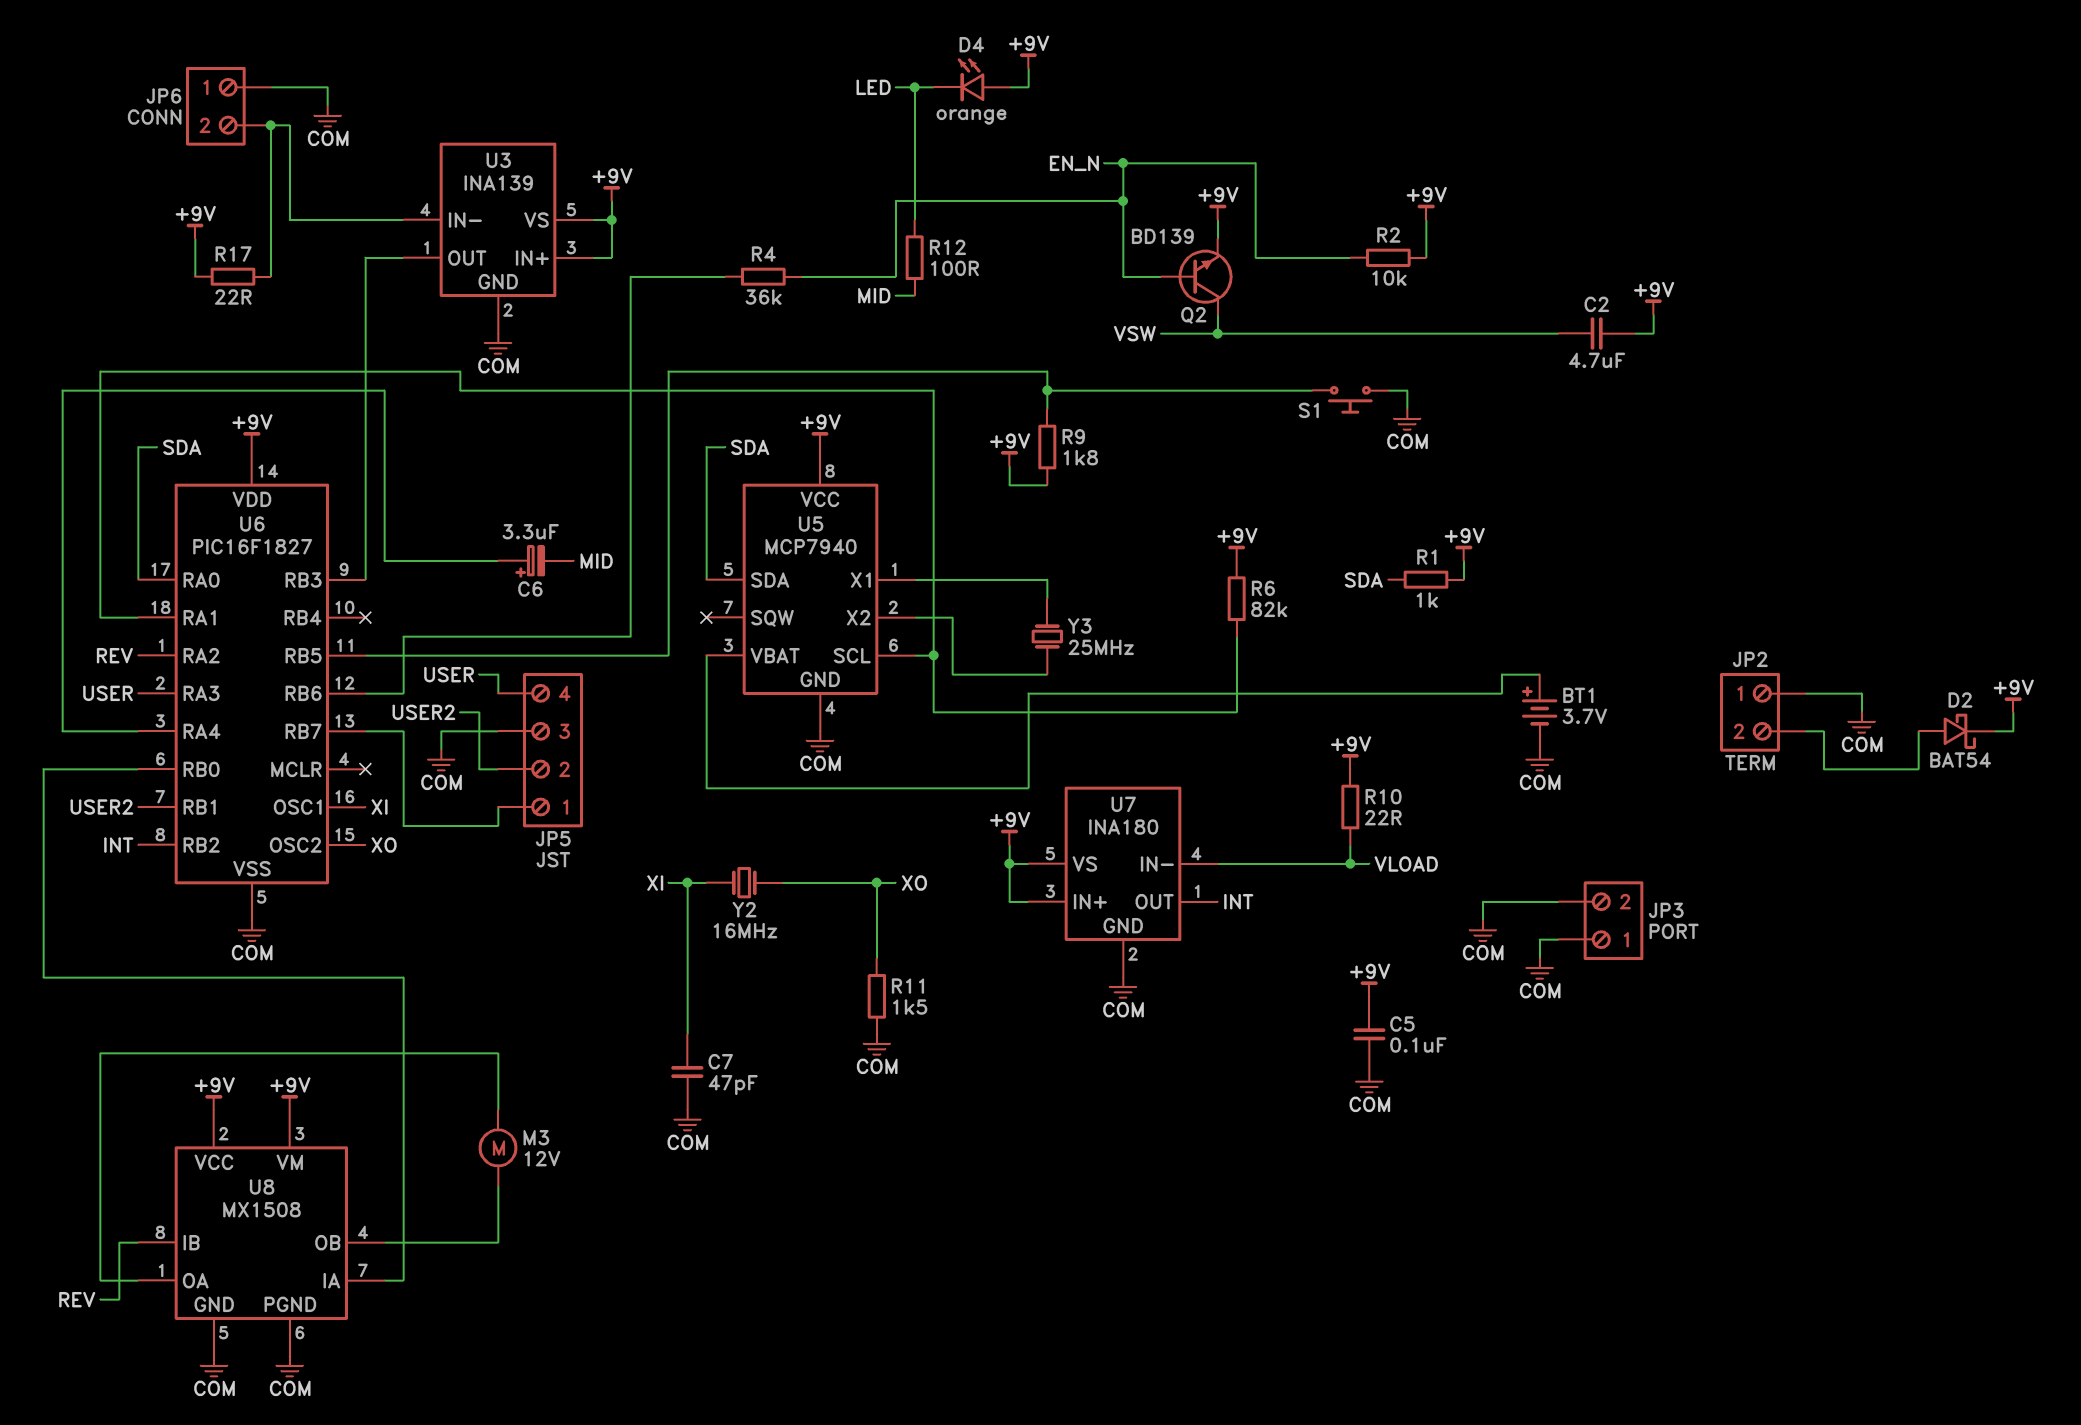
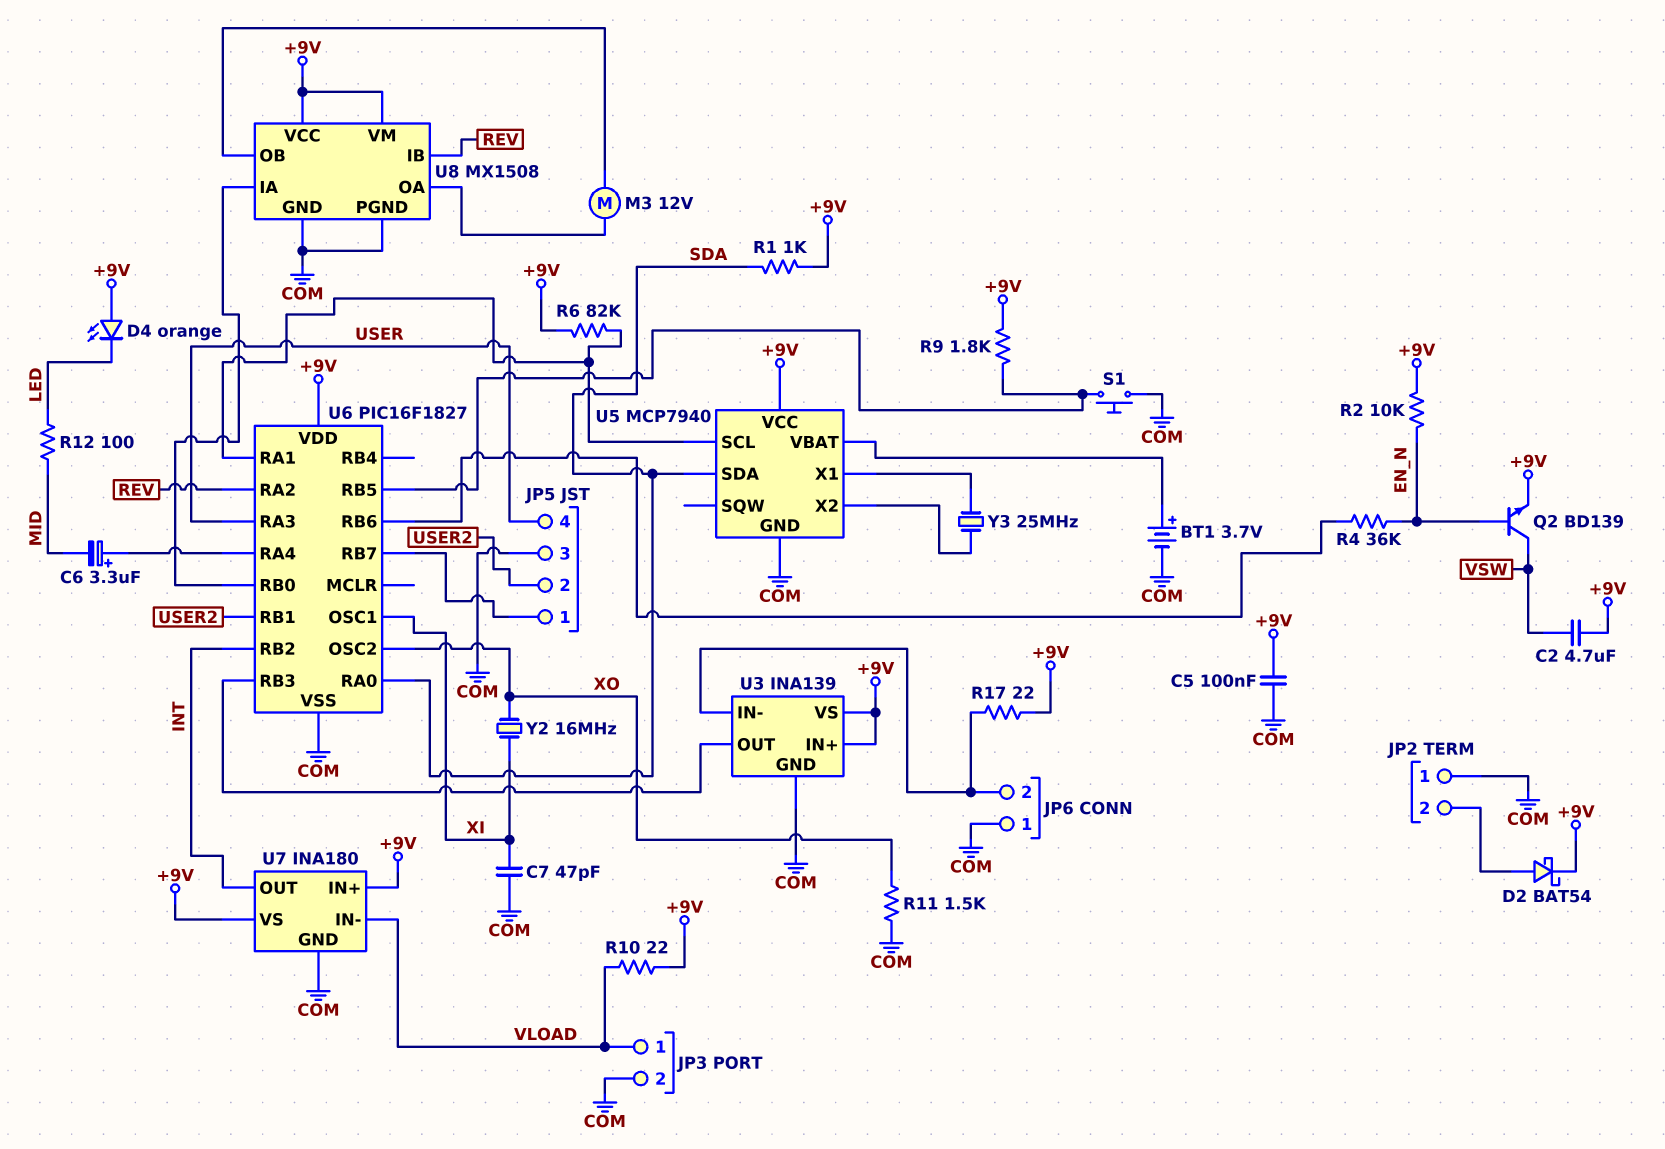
JP3 pin 1: COM -> VLOAD

